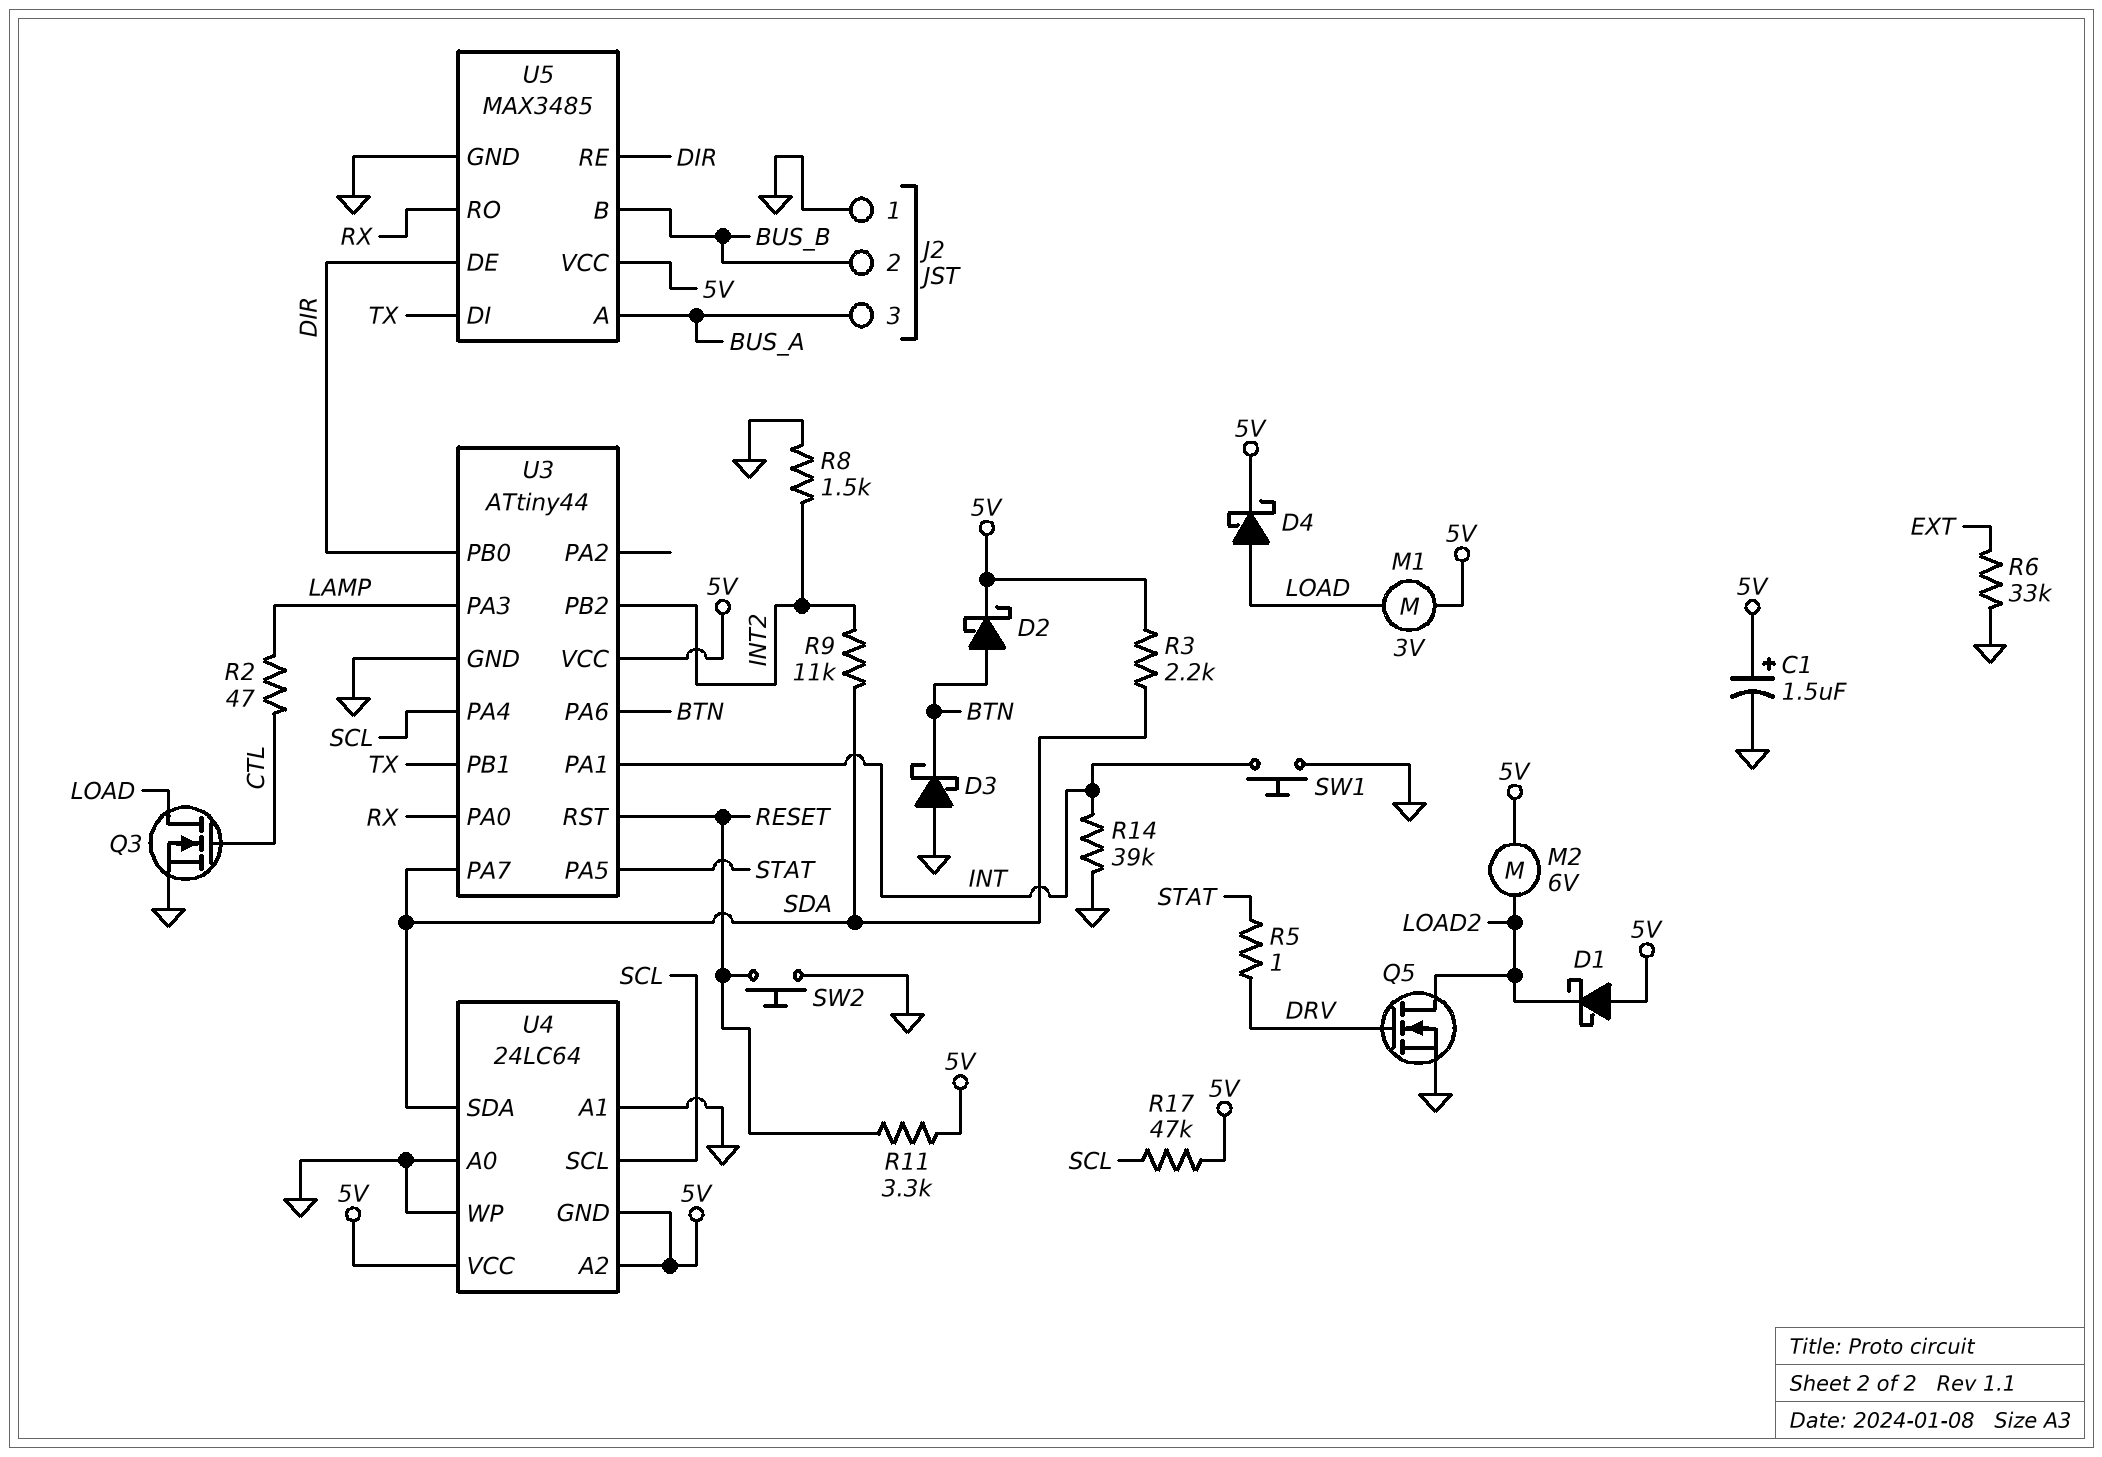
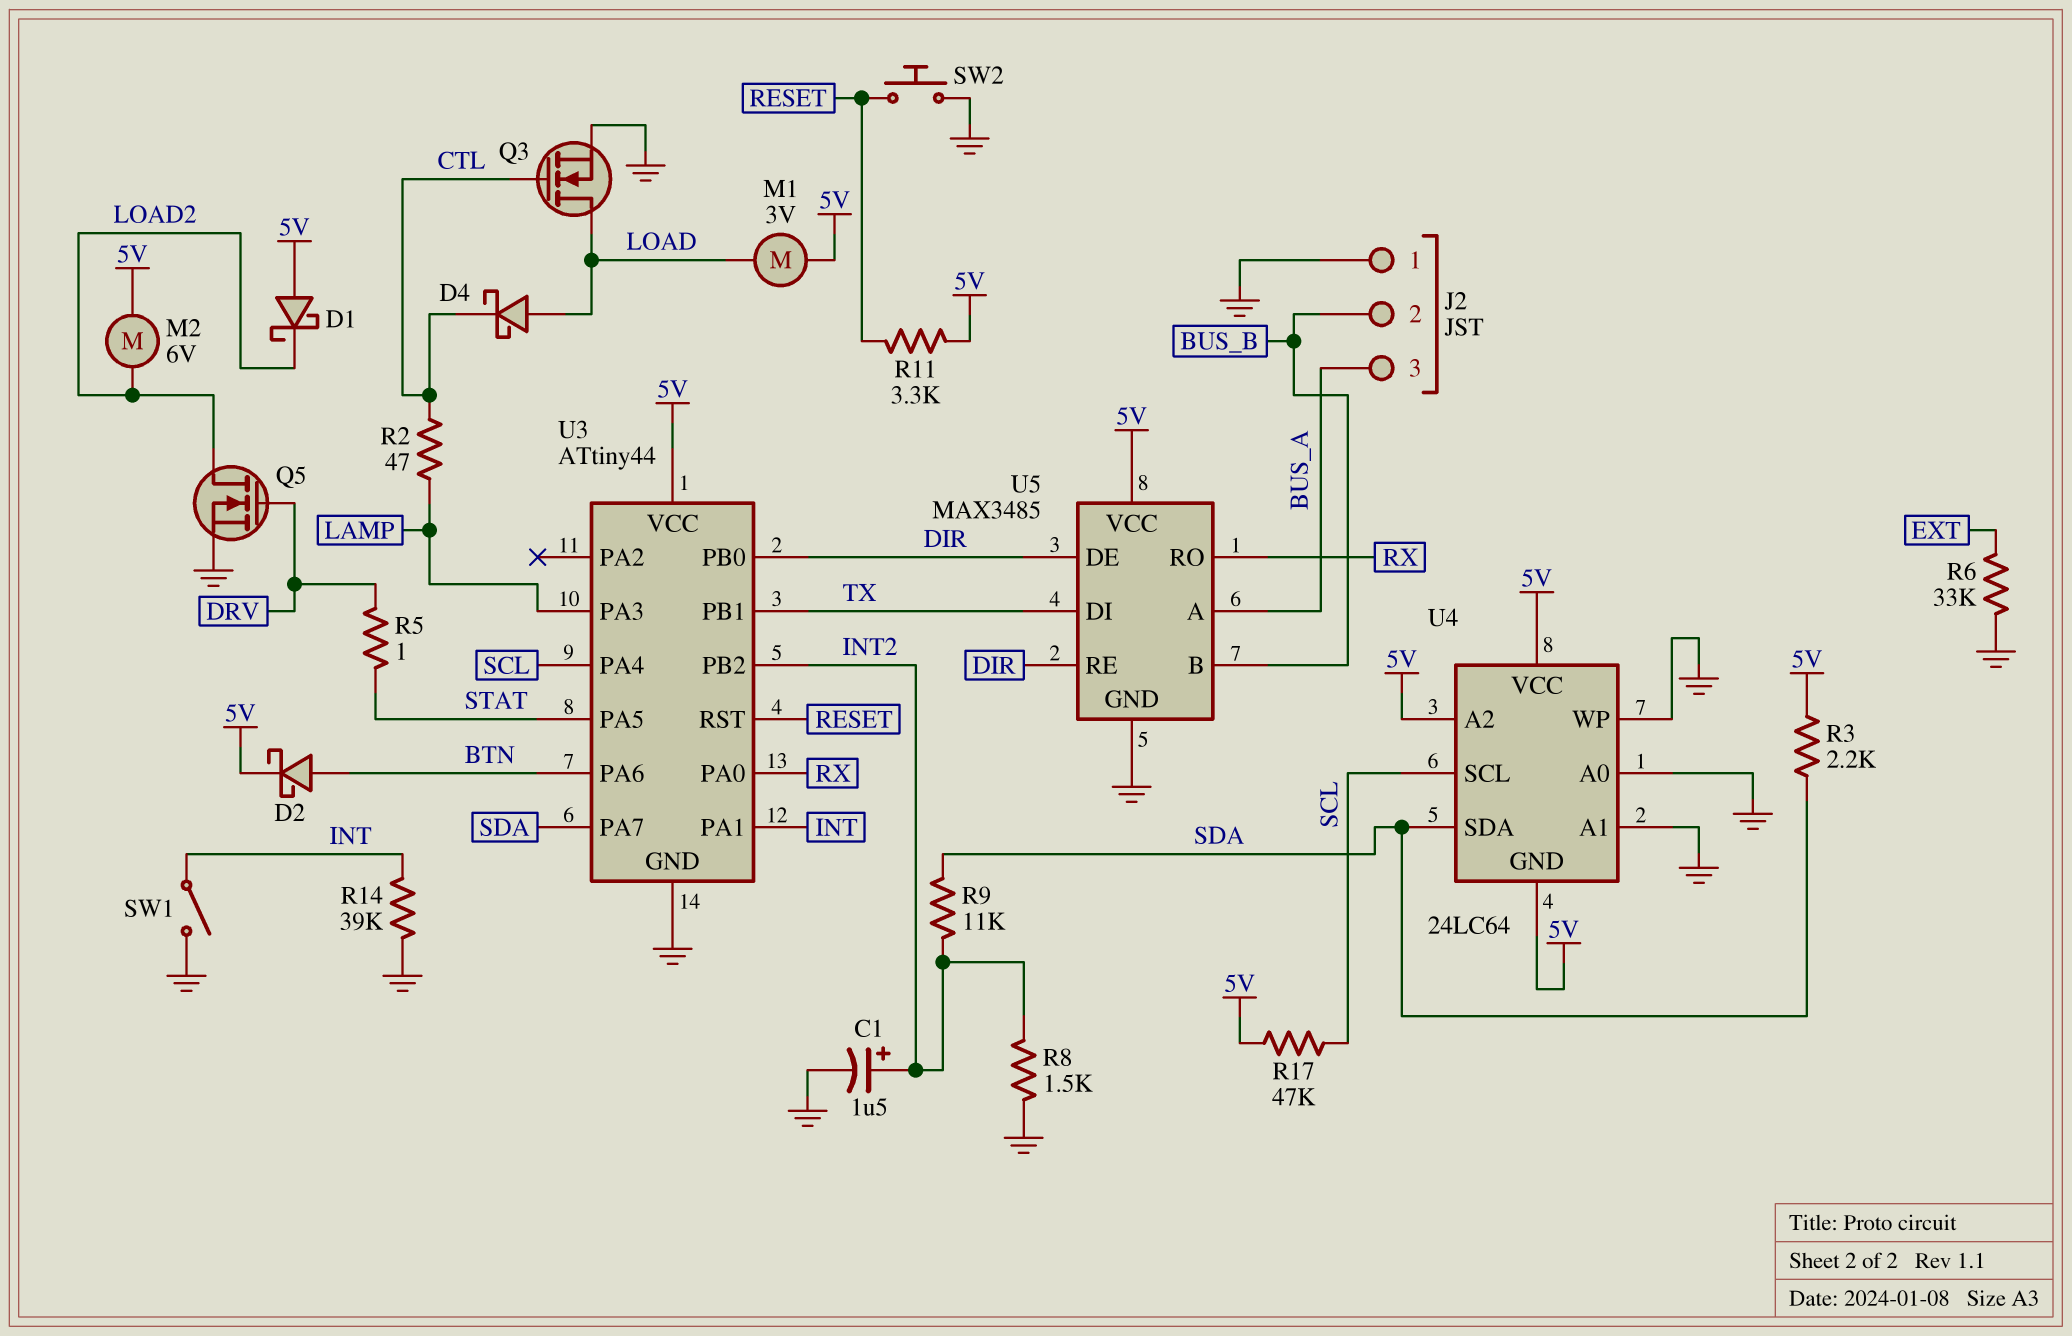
C1: 1.5uF (plus 5V, minus GND) -> 1.5uF (plus INT2, minus GND)
D3: schottky (A GND, K BTN) -> none
D4: schottky (A LOAD, K 5V) -> schottky (A LOAD, K CTL)
SW1: button (GND, INT) -> switch (GND, INT)

